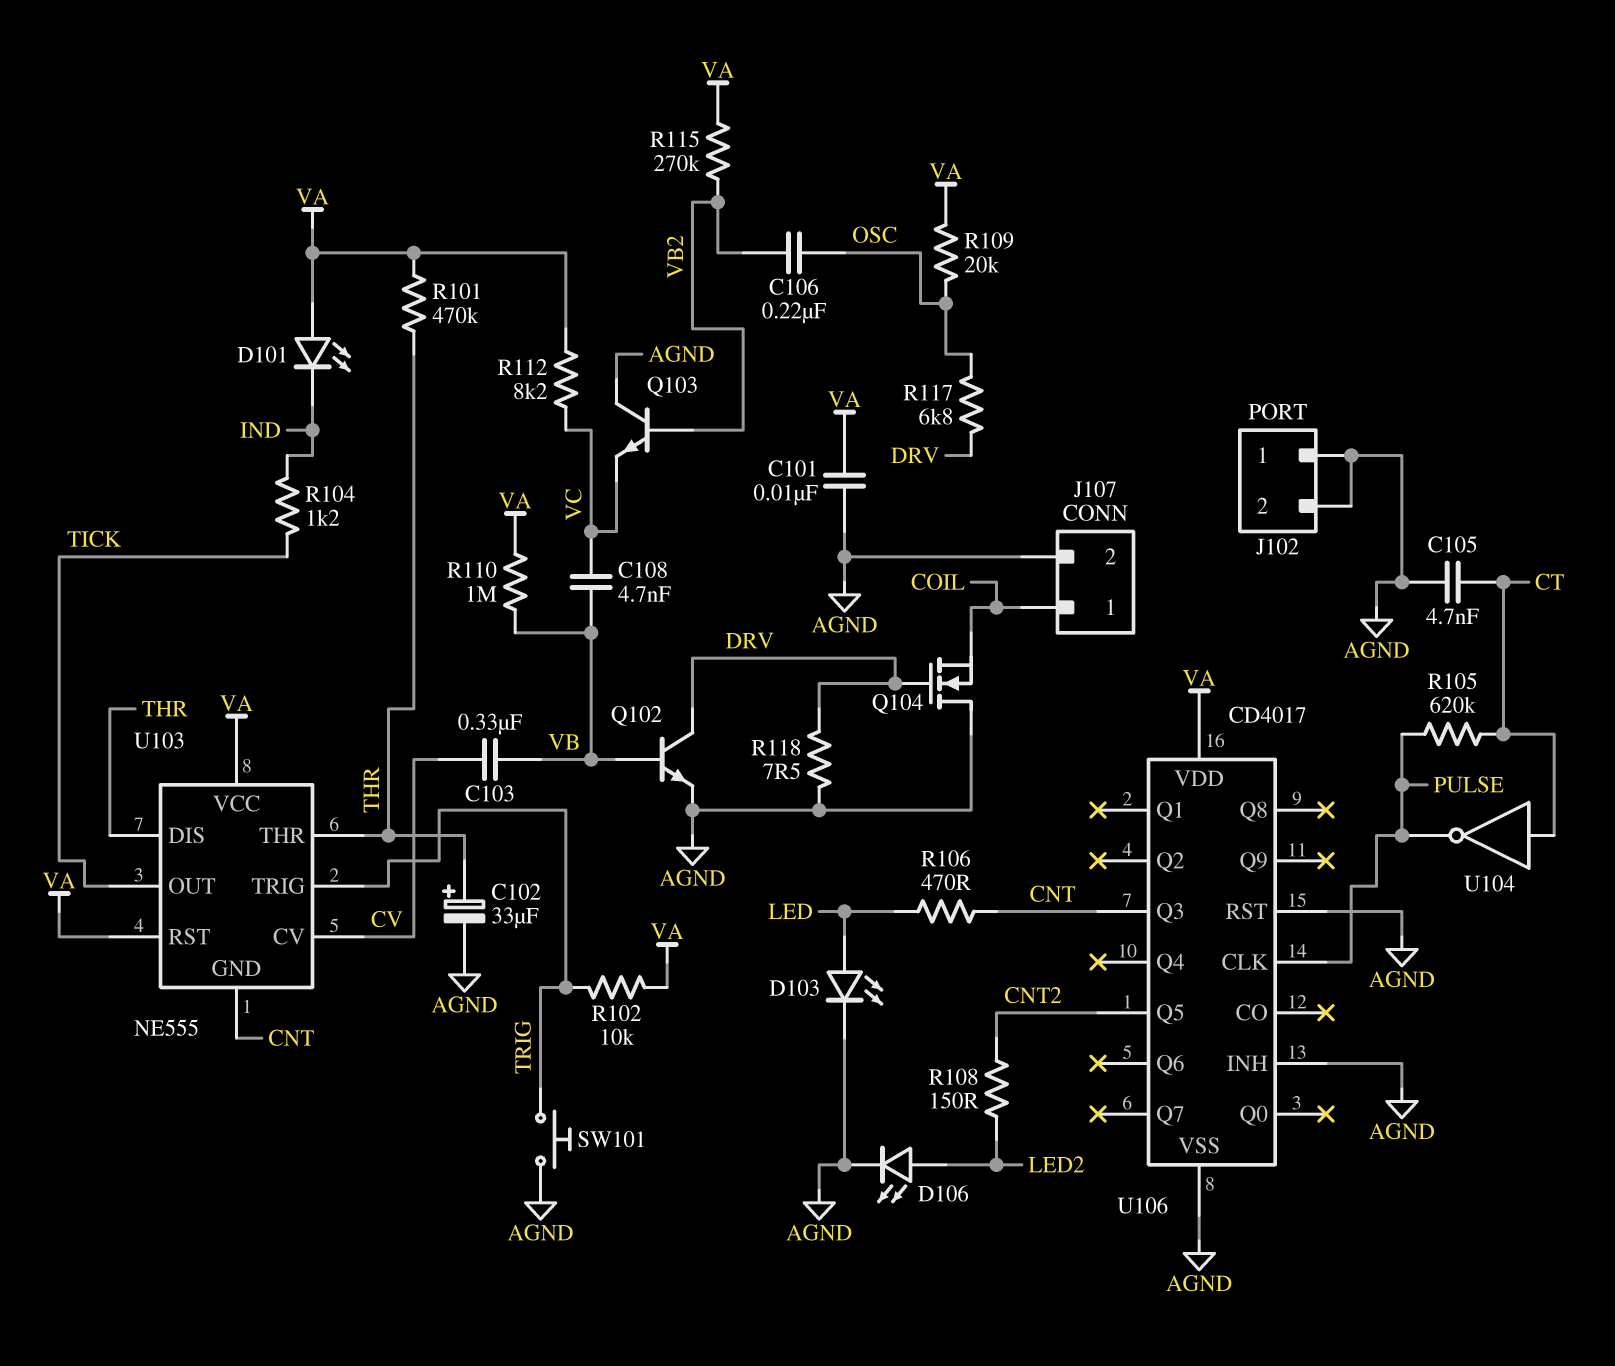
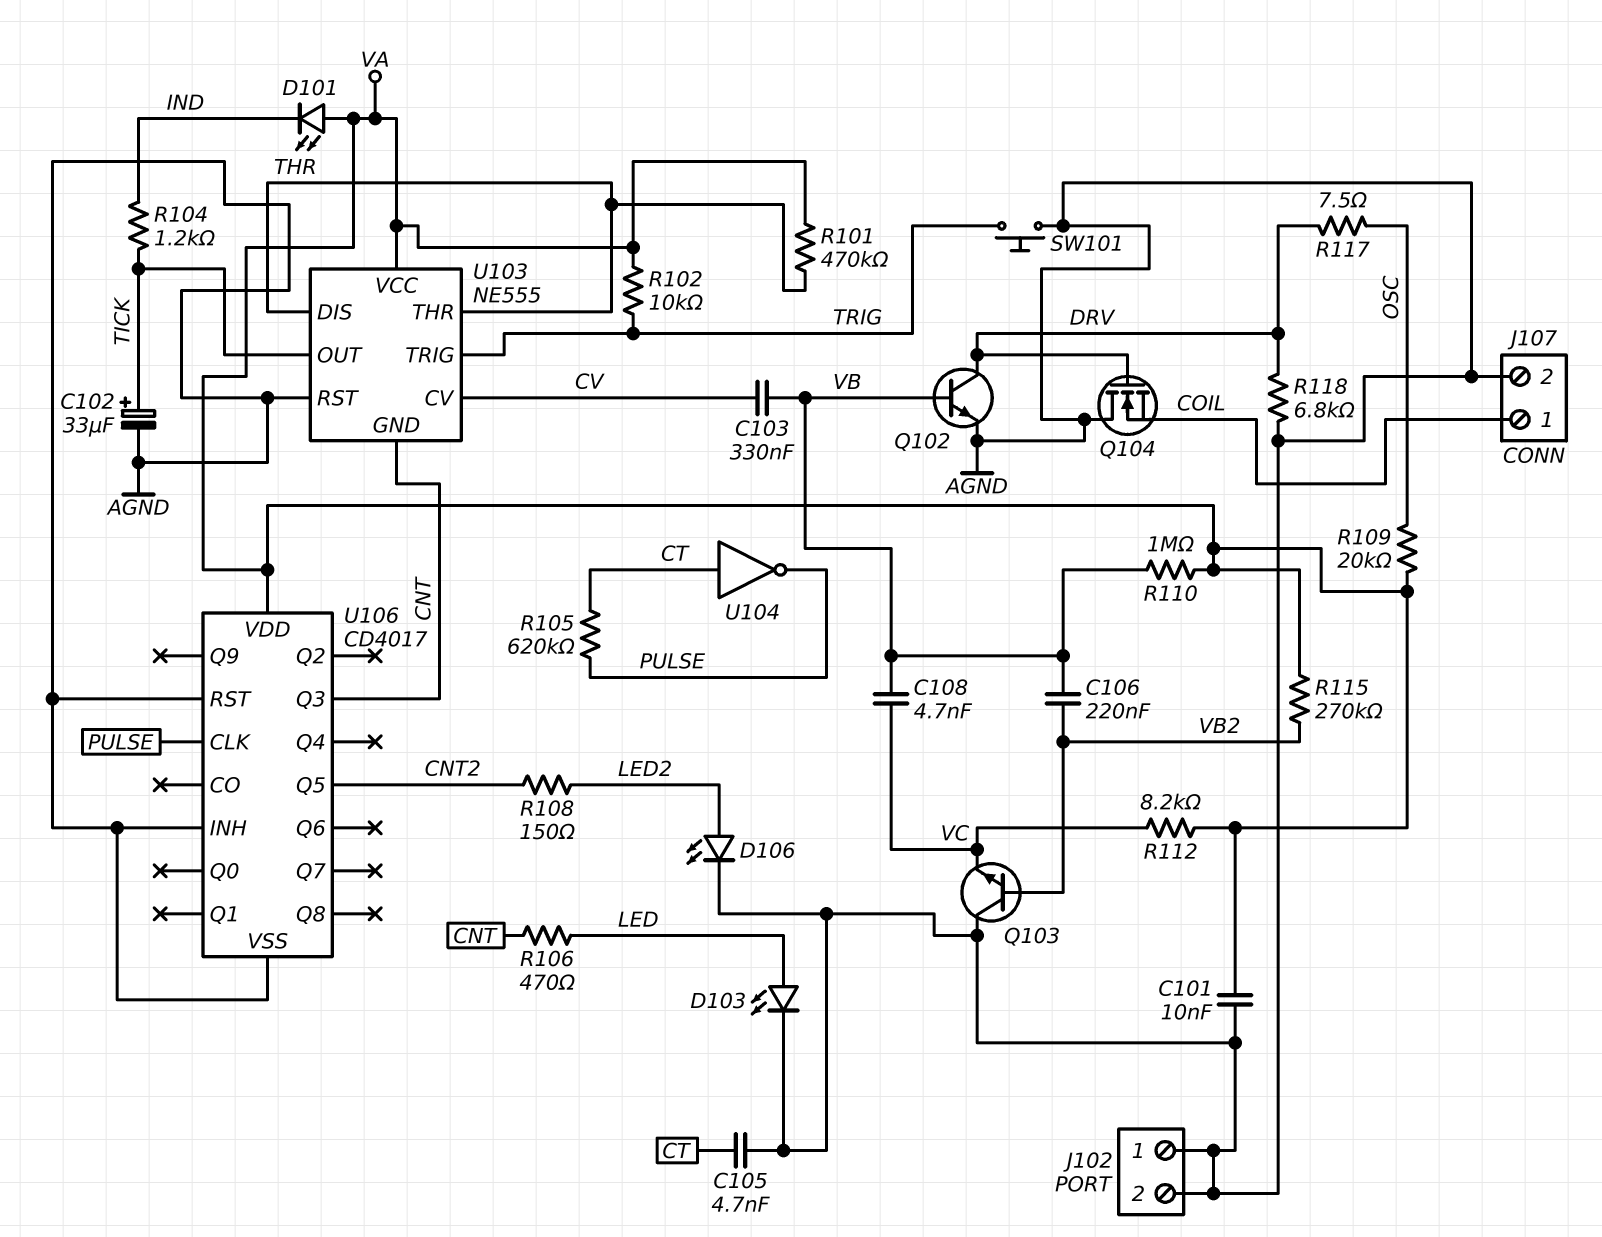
C102: 33uF (plus THR, minus AGND) -> 33uF (plus TICK, minus AGND)
C106: 220nF (OSC, VB2) -> 220nF (VB, VB2)
R117: 6.8k (DRV, OSC) -> 7.5 (DRV, OSC)
R118: 7.5 (AGND, DRV) -> 6.8k (AGND, DRV)
U103 pin RST: VA -> AGND

